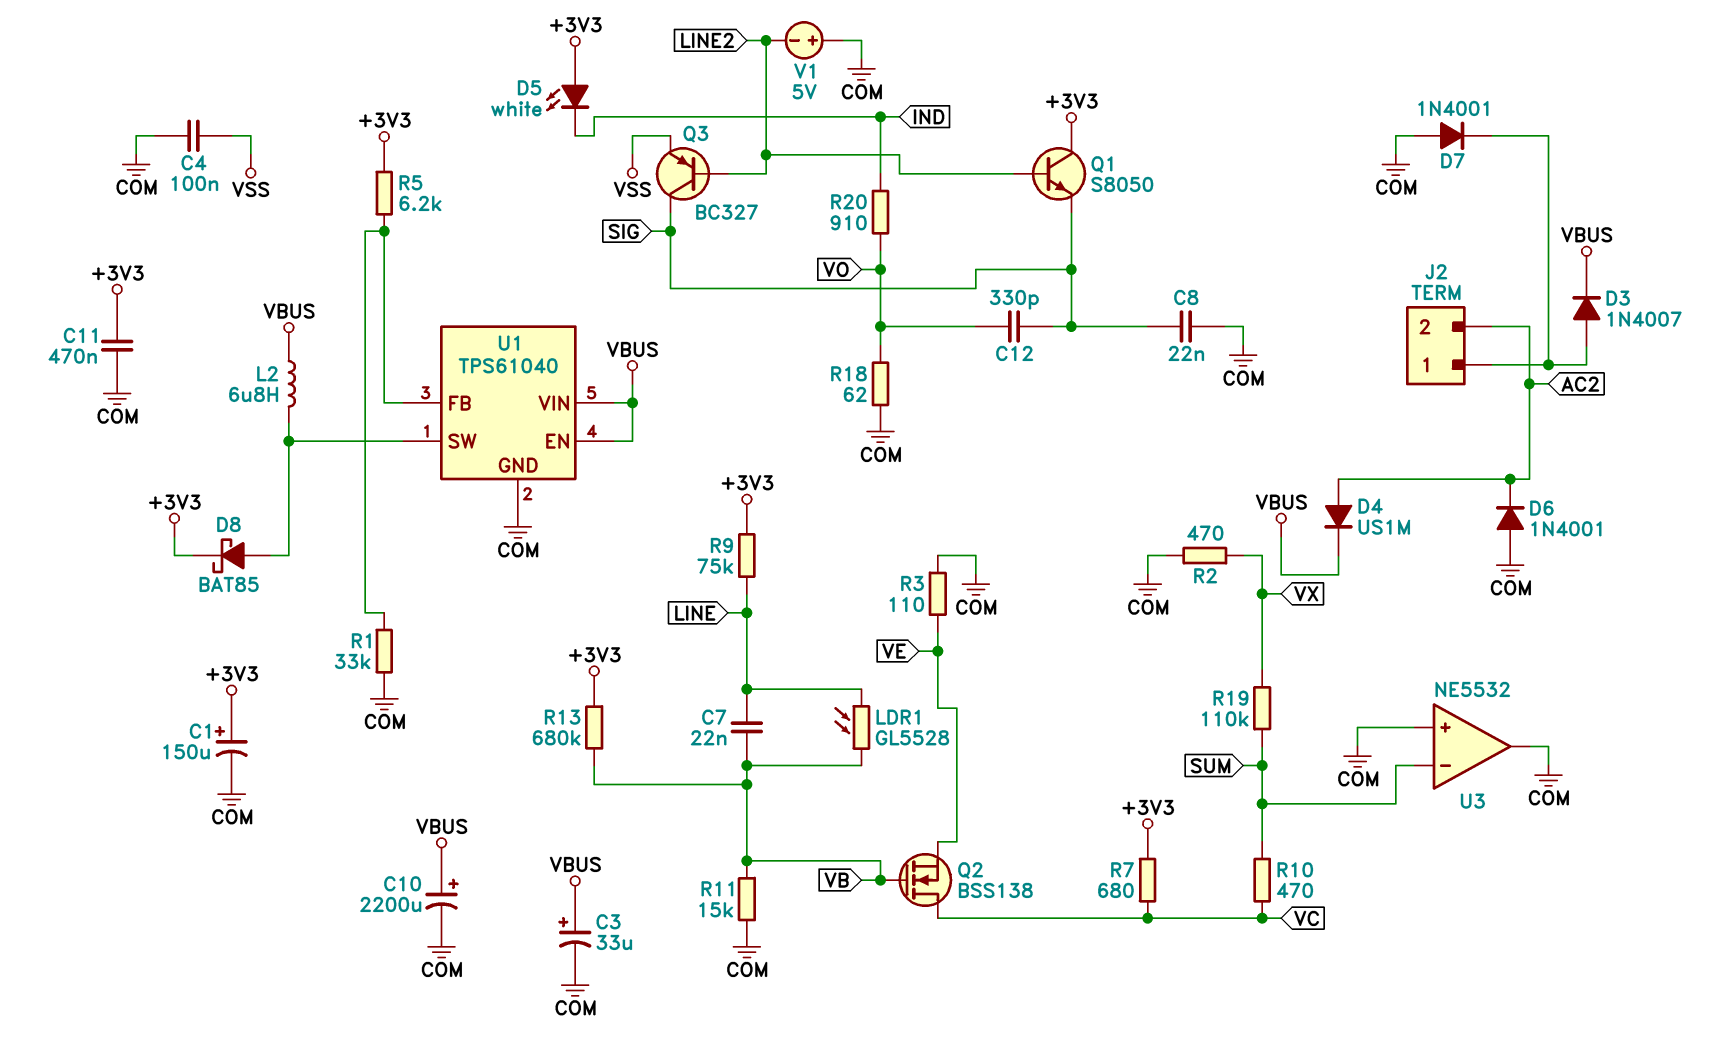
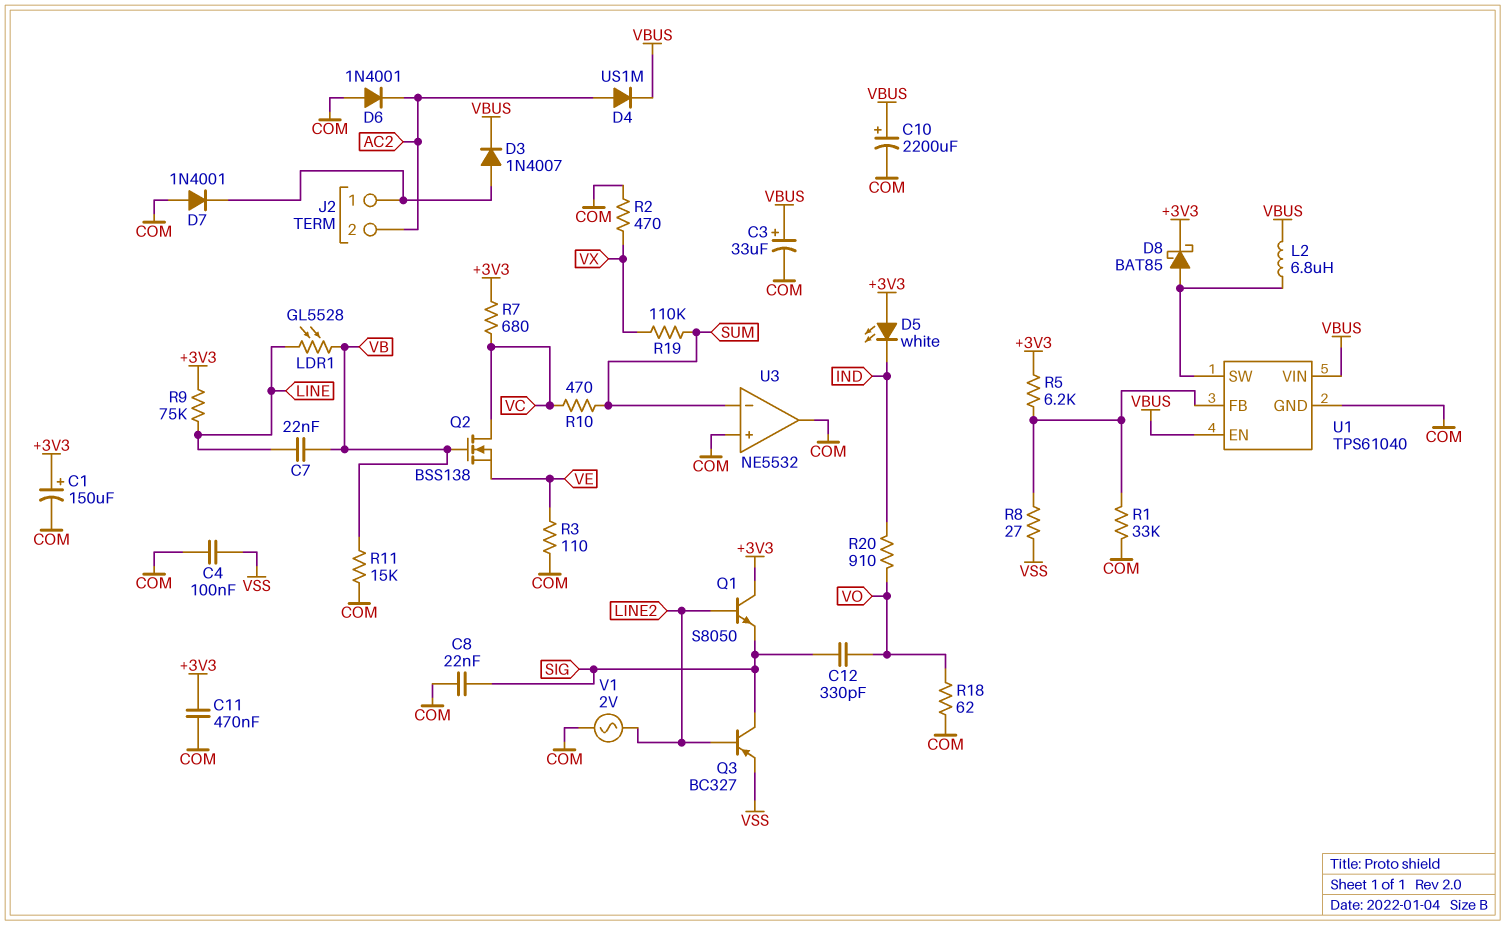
R8: none -> 27 (U1/FB, VSS)
R13: 680k (+3V3, VB) -> none
V1: 5V (plus COM, minus LINE2) -> AC 2V (COM, LINE2)

